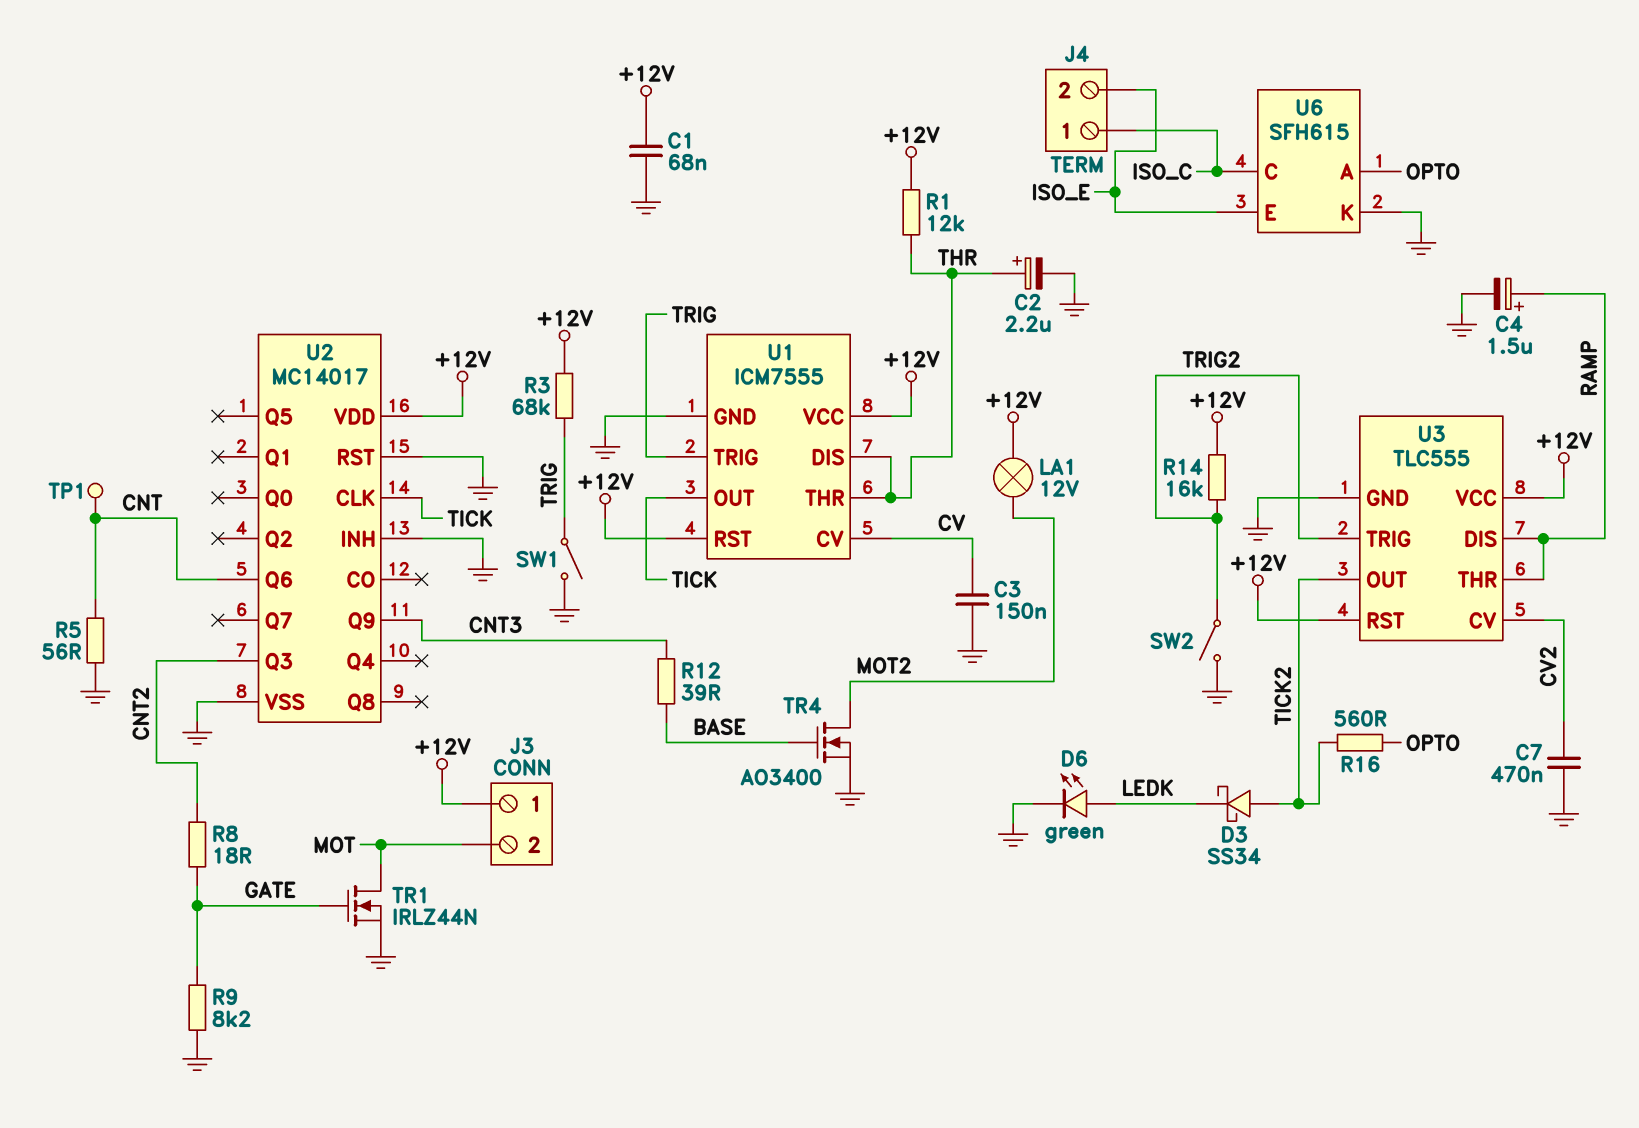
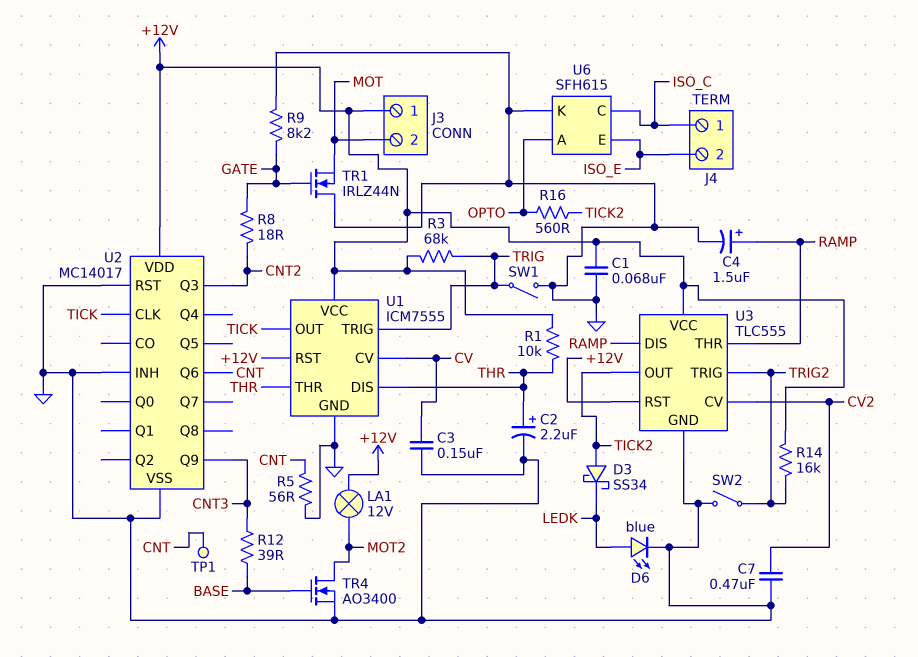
D6: LED green (A LEDK, K GND) -> LED blue (A LEDK, K GND)
R1: 12k (+12V, THR) -> 10k (+12V, THR)
TR1: NMOS IRLZ44N (G GATE, D MOT, S GND) -> NMOS IRLZ44N (G GATE, D GND, S MOT)

